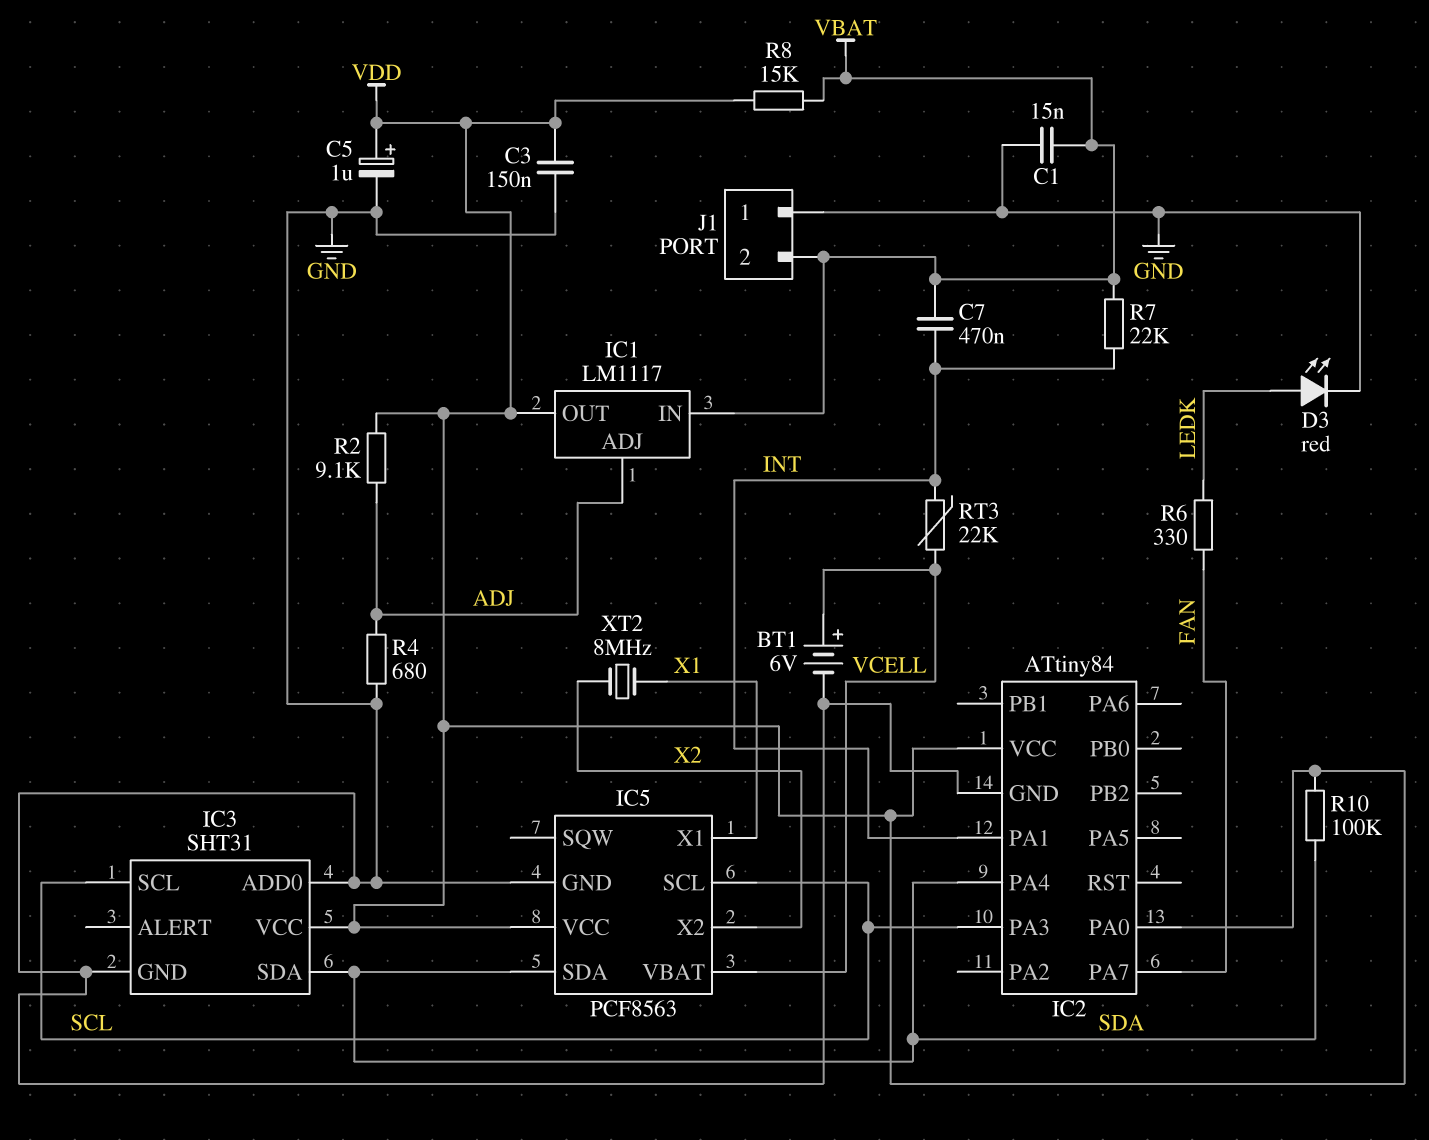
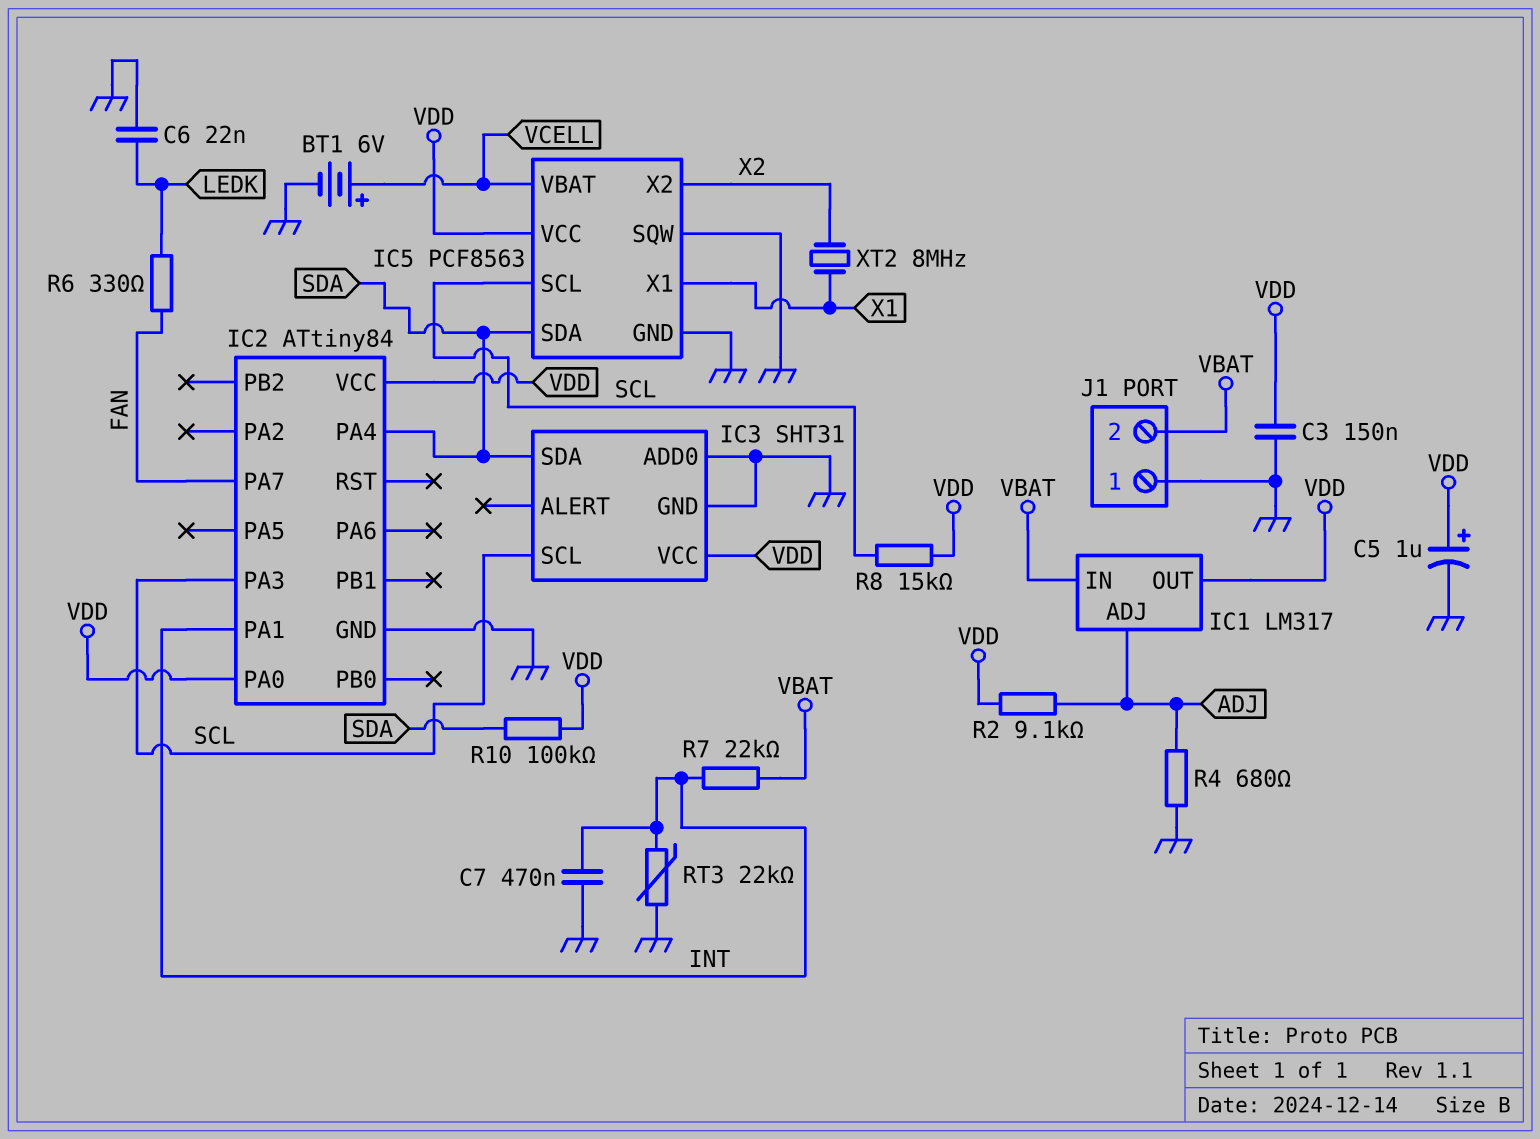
C1: 15nF (GND, VBAT) -> none
C6: none -> 22nF (GND, LEDK)
C7: 470nF (INT, VBAT) -> 470nF (GND, INT)
D3: LED red (A LEDK, K GND) -> none
IC1: LM1117 -> LM317
IC5 pin SQW: none -> GND
R8: 15k (VBAT, VDD) -> 15k (SCL, VDD)
RT3: 22k (INT, VCELL) -> 22k (GND, INT)

